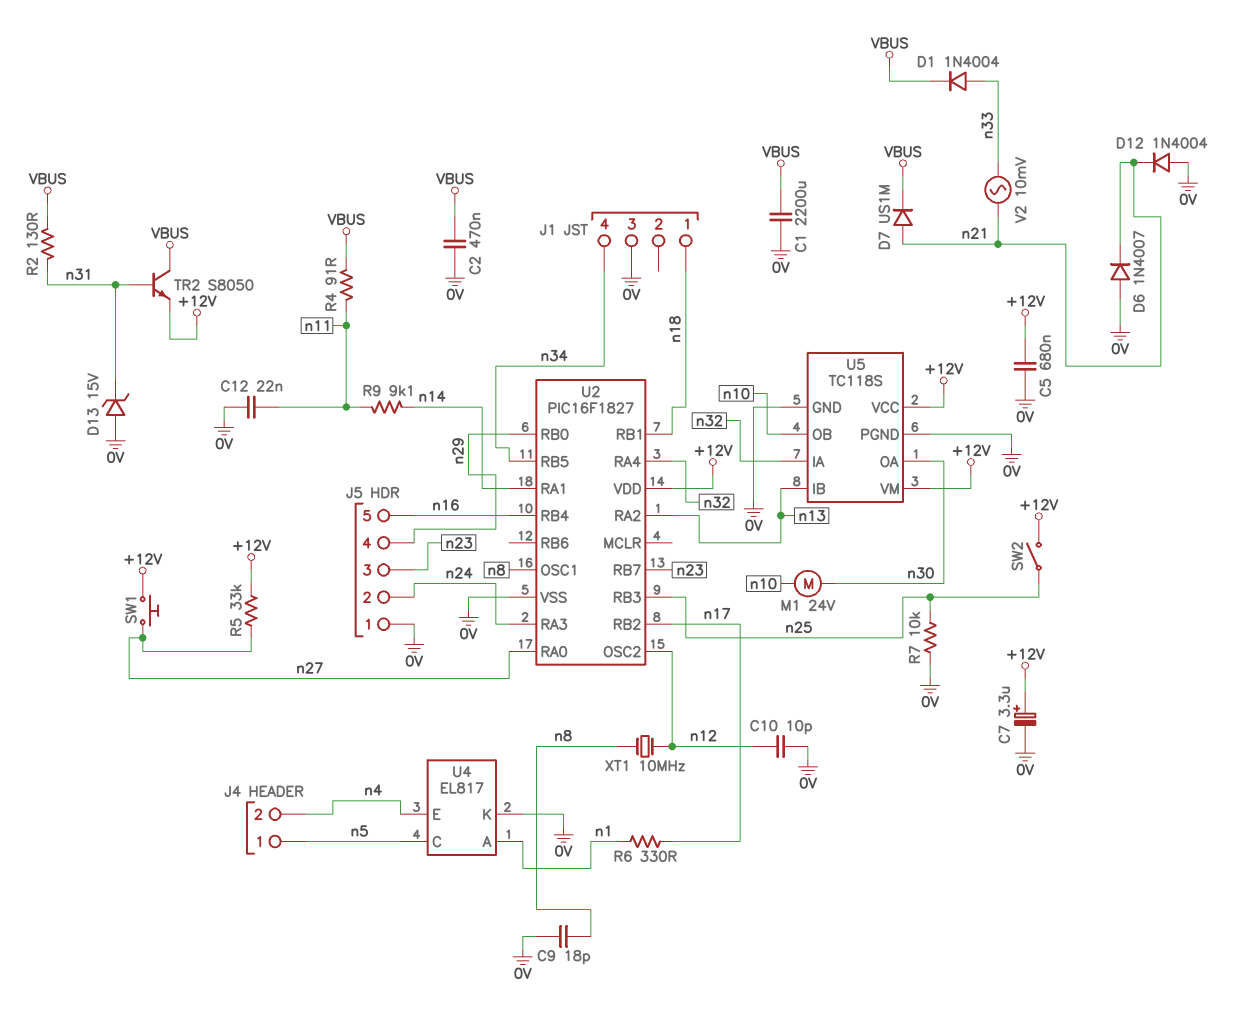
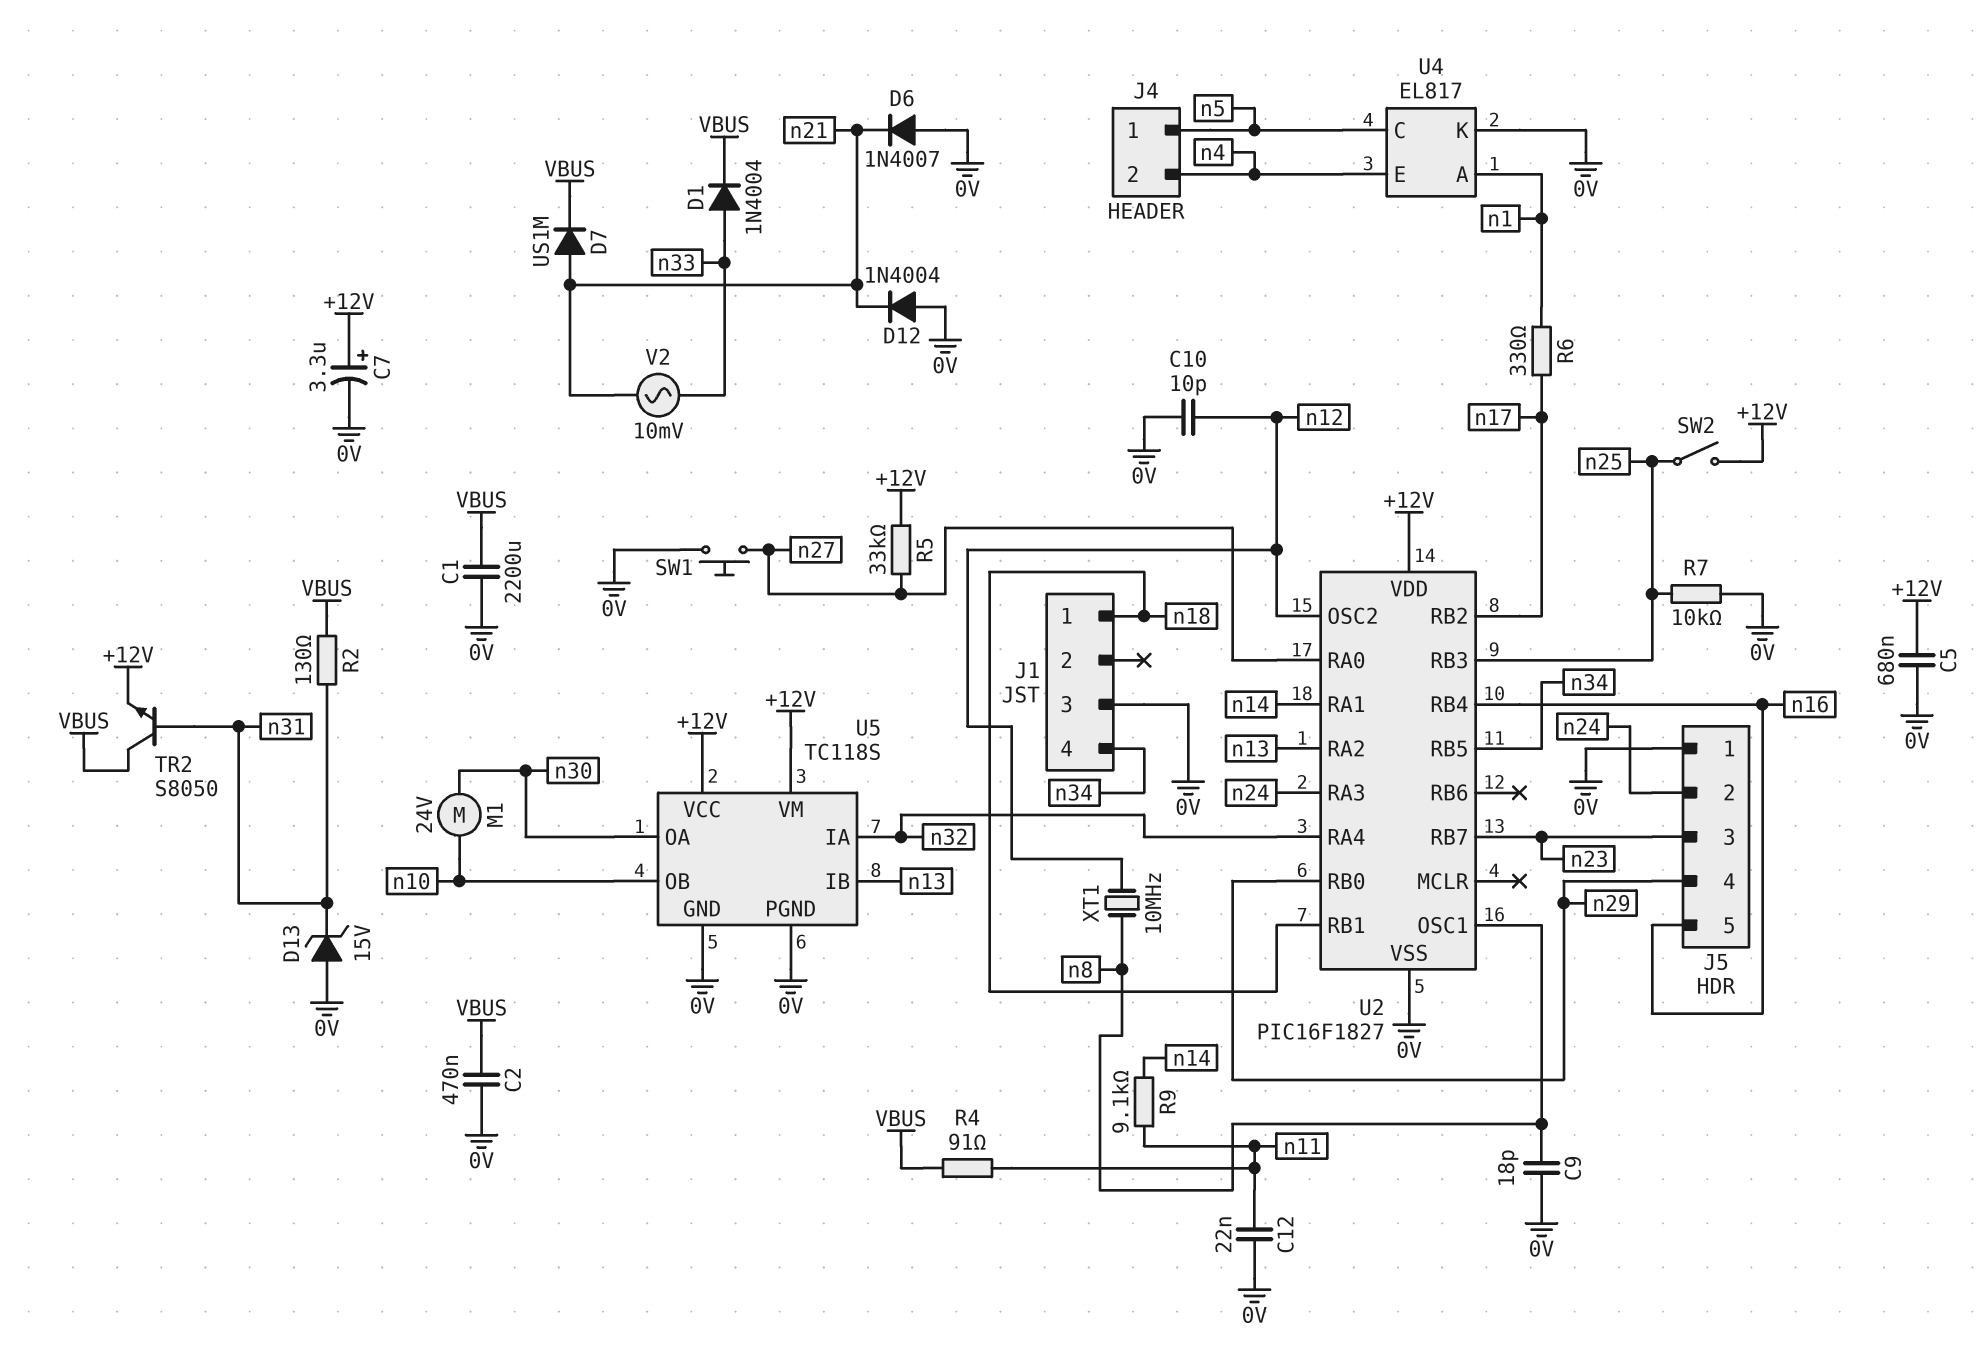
SW1: button (+12V, n27) -> button (0V, n27)

